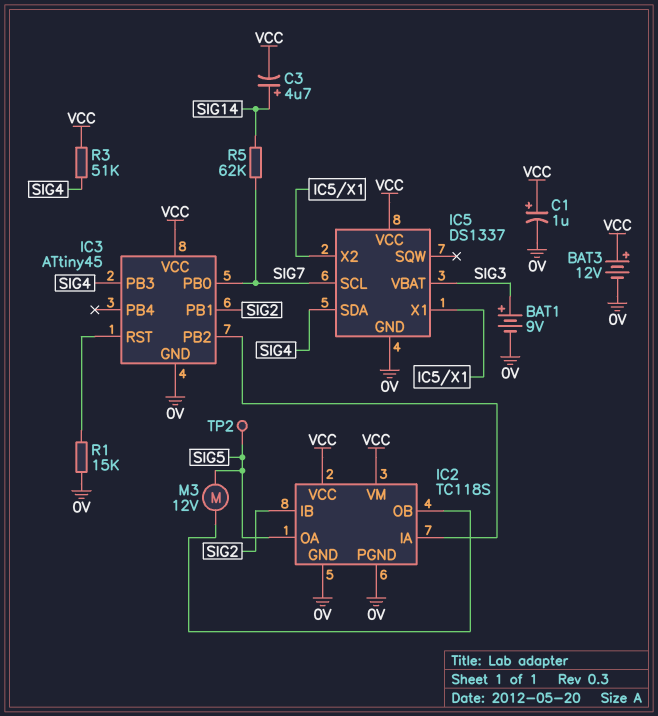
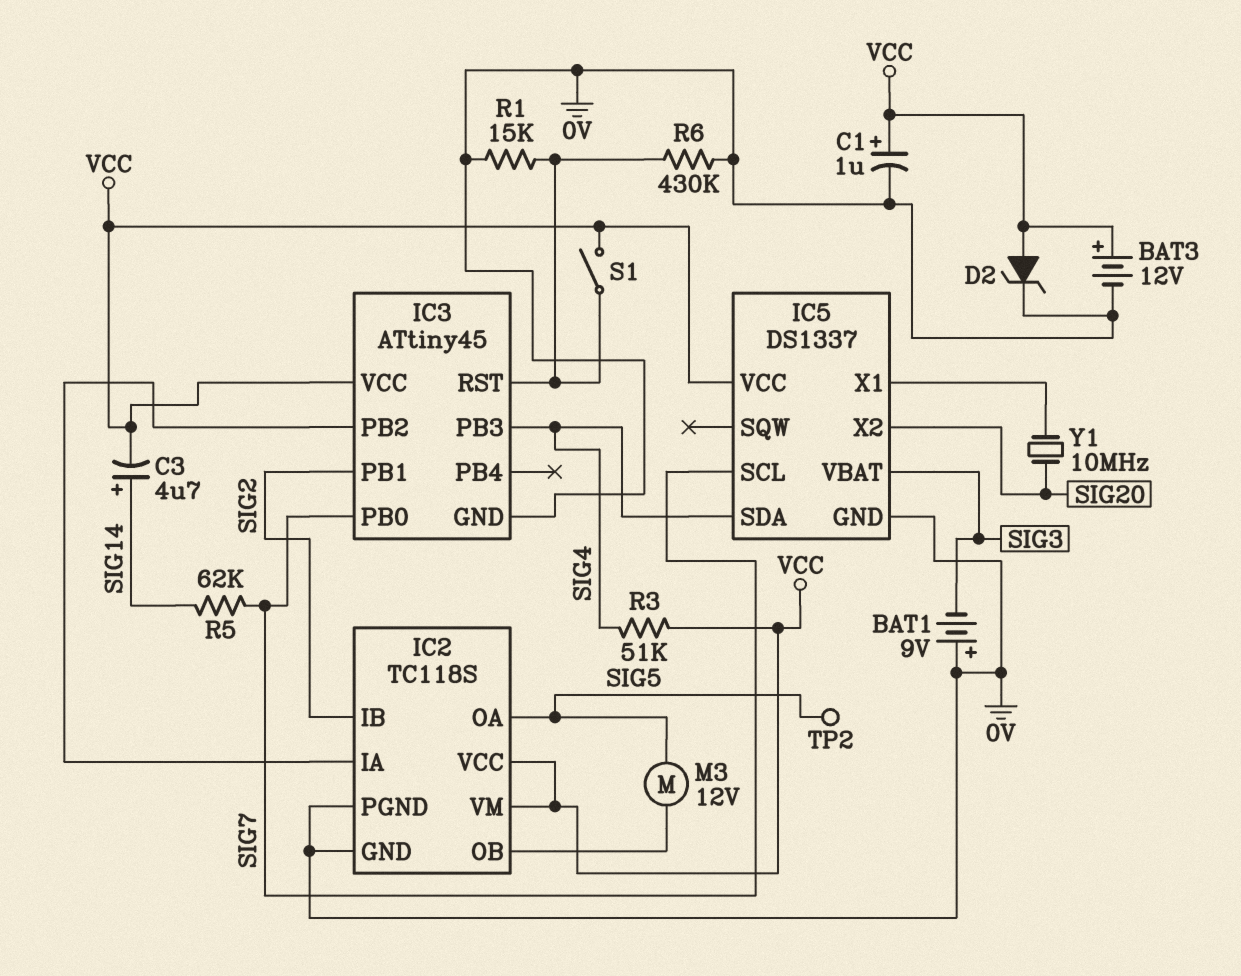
BAT1: 9V (plus SIG3, minus 0V) -> 9V (plus 0V, minus SIG3)
D2: none -> zener (A VCC, K 0V)
IC5 pin X2: IC5/X1 -> SIG20
R6: none -> 430k (0V, IC3/RST)
S1: none -> switch (IC3/RST, VCC)
Y1: none -> 10MHz (IC5/X1, SIG20)

